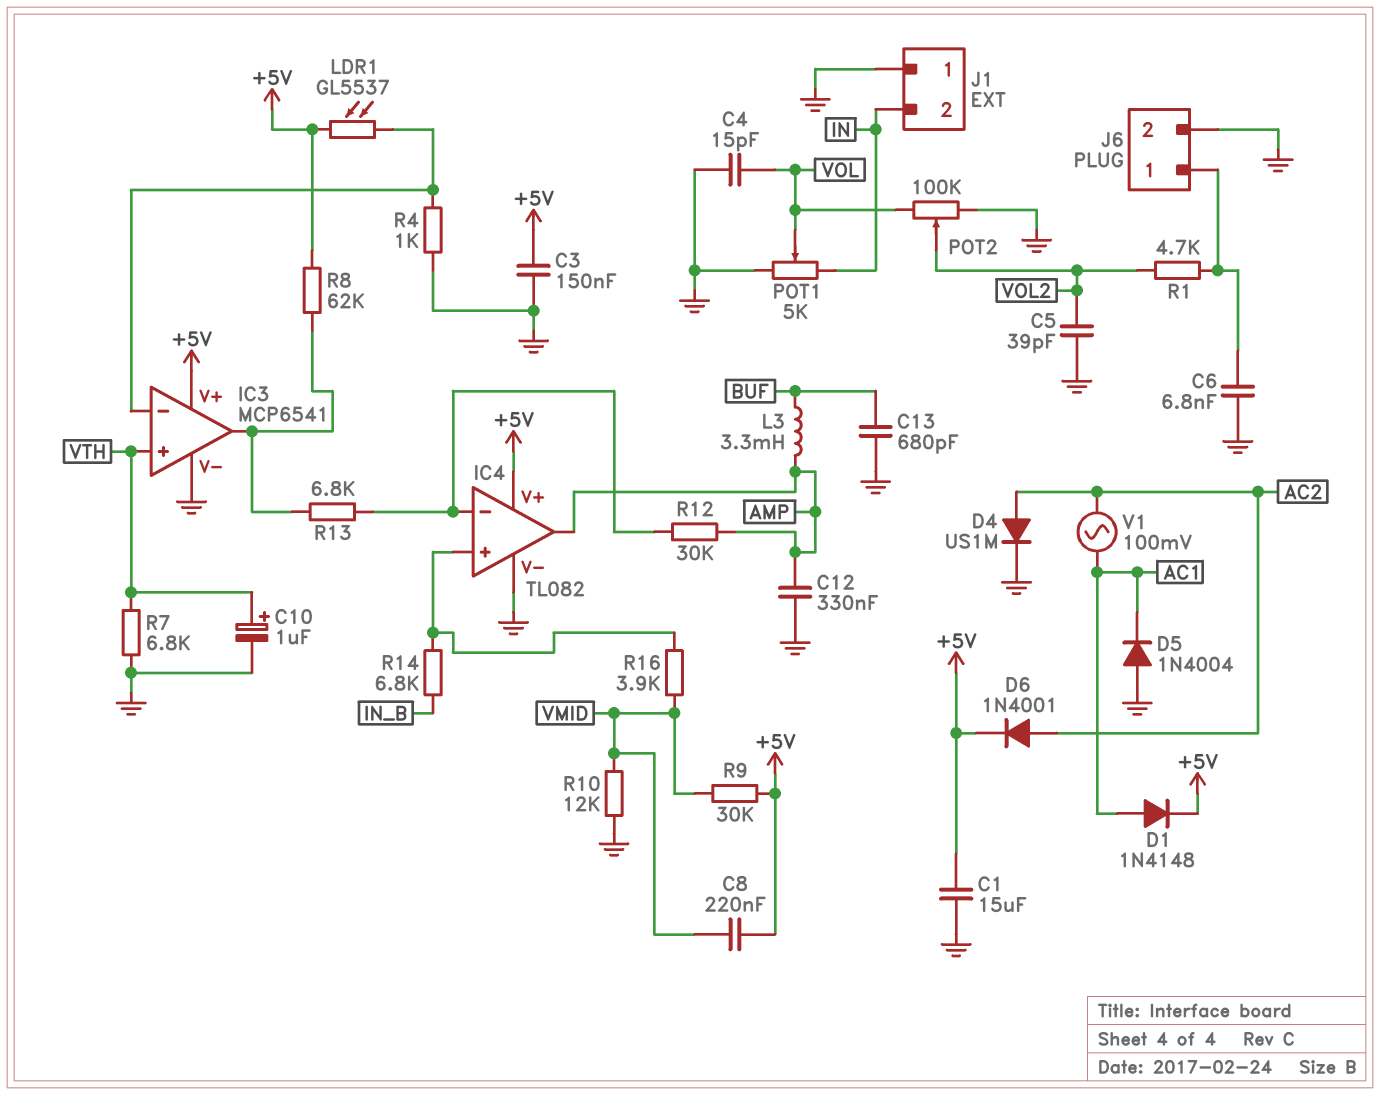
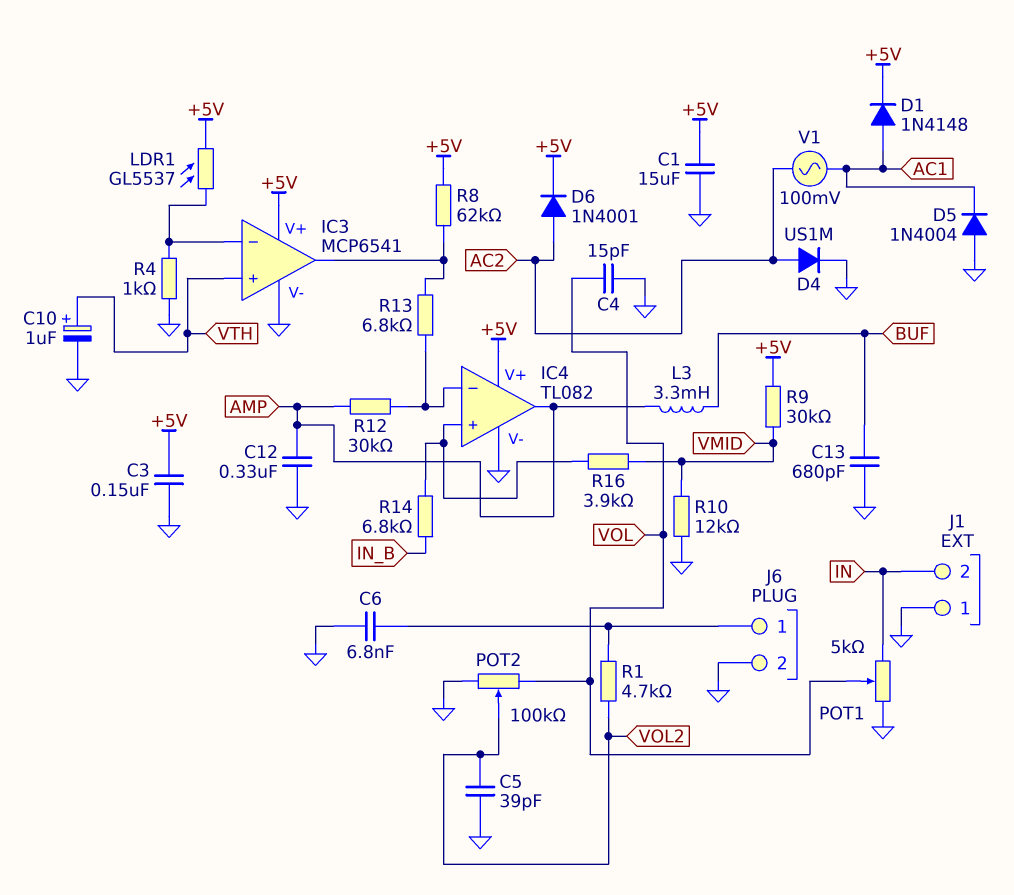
C8: 220nF (+5V, VMID) -> none
R7: 6.8k (GND, VTH) -> none

